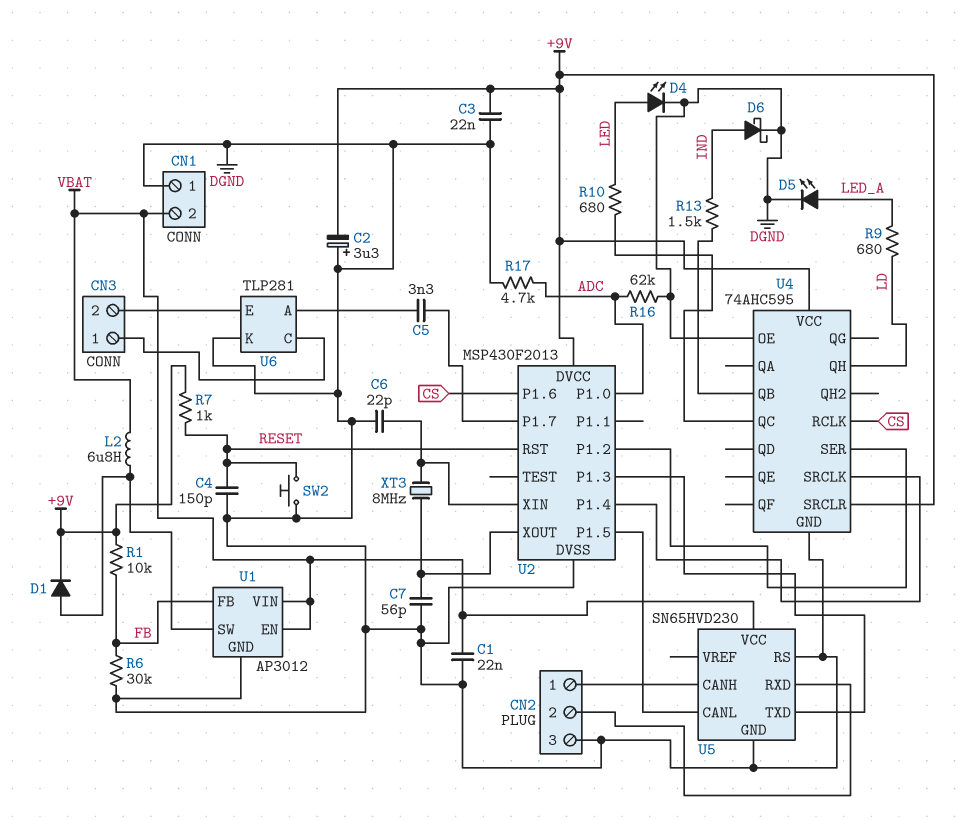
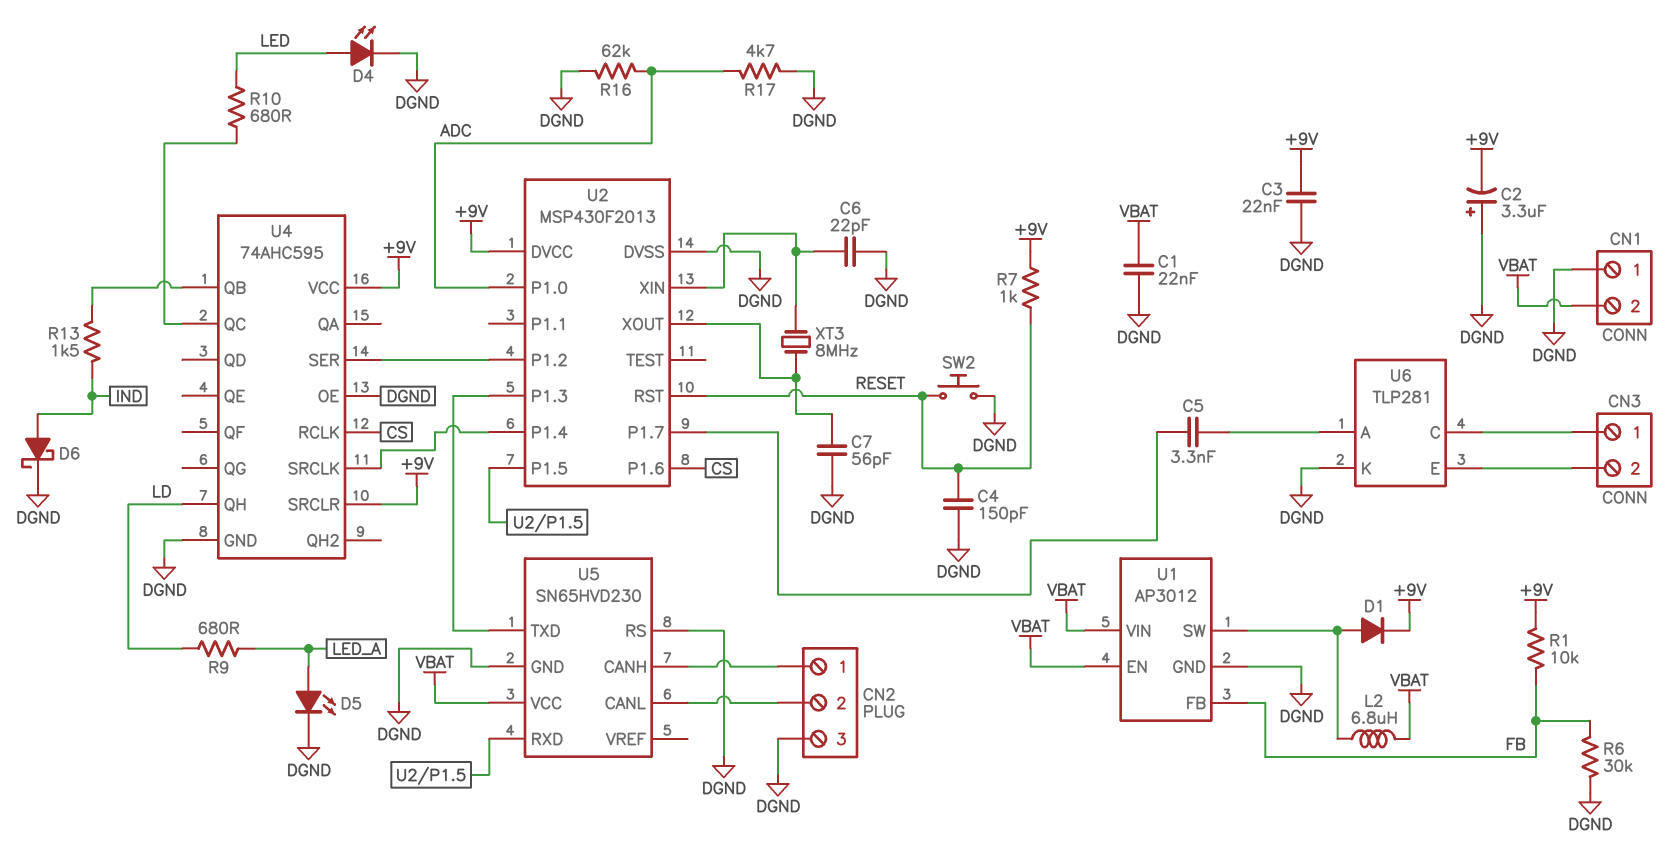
U5 pin CANL: U2/P1.5 -> CN2/2
U5 pin RXD: CN2/2 -> U2/P1.5

